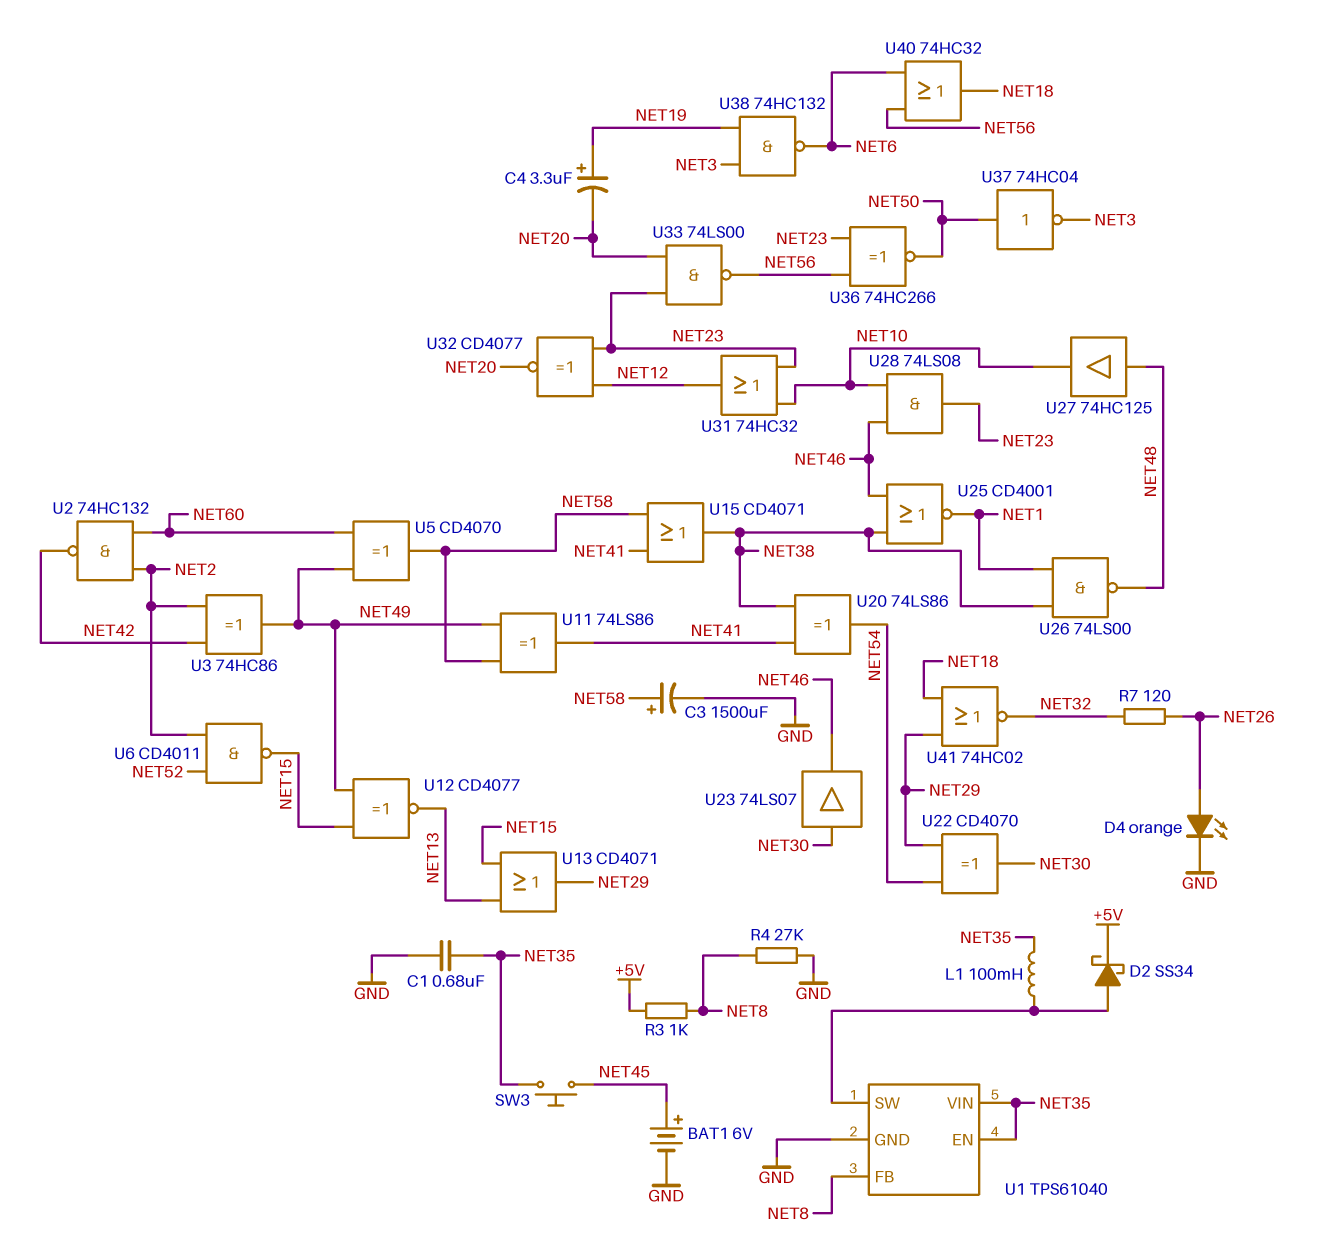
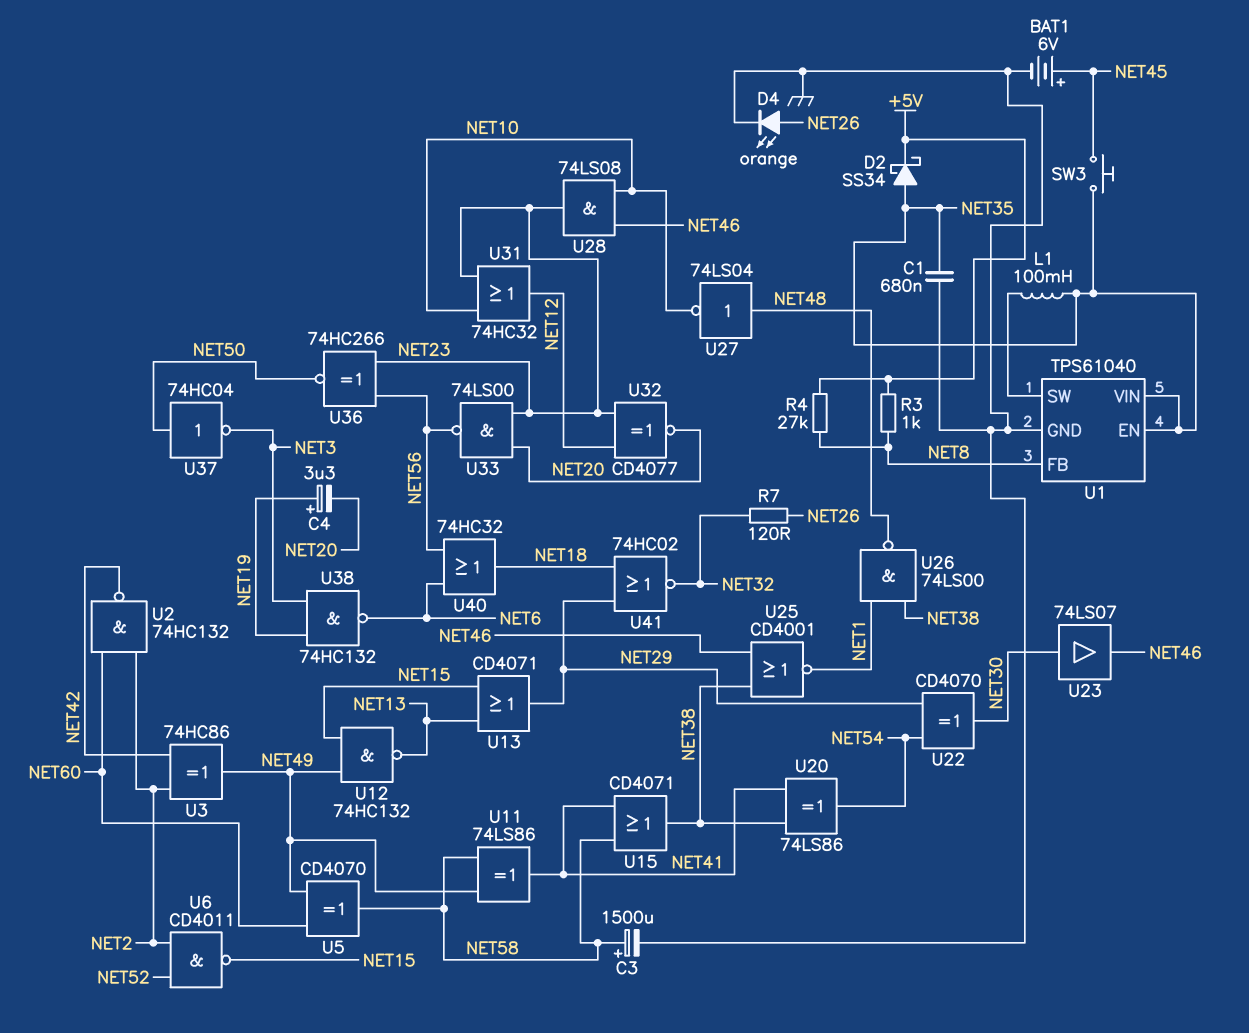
D2: schottky SS34 (A U1/SW, K +5V) -> schottky SS34 (A NET35, K +5V)
R4: 27k (GND, NET8) -> 27k (+5V, NET8)
U12: XNOR CD4077 (in NET15, in NET49, out NET13) -> NAND 74HC132 (in NET15, in NET49, out NET13)
U27: buffer 74HC125 (in NET48, out NET10) -> NOT 74LS04 (in NET48, out NET10)

